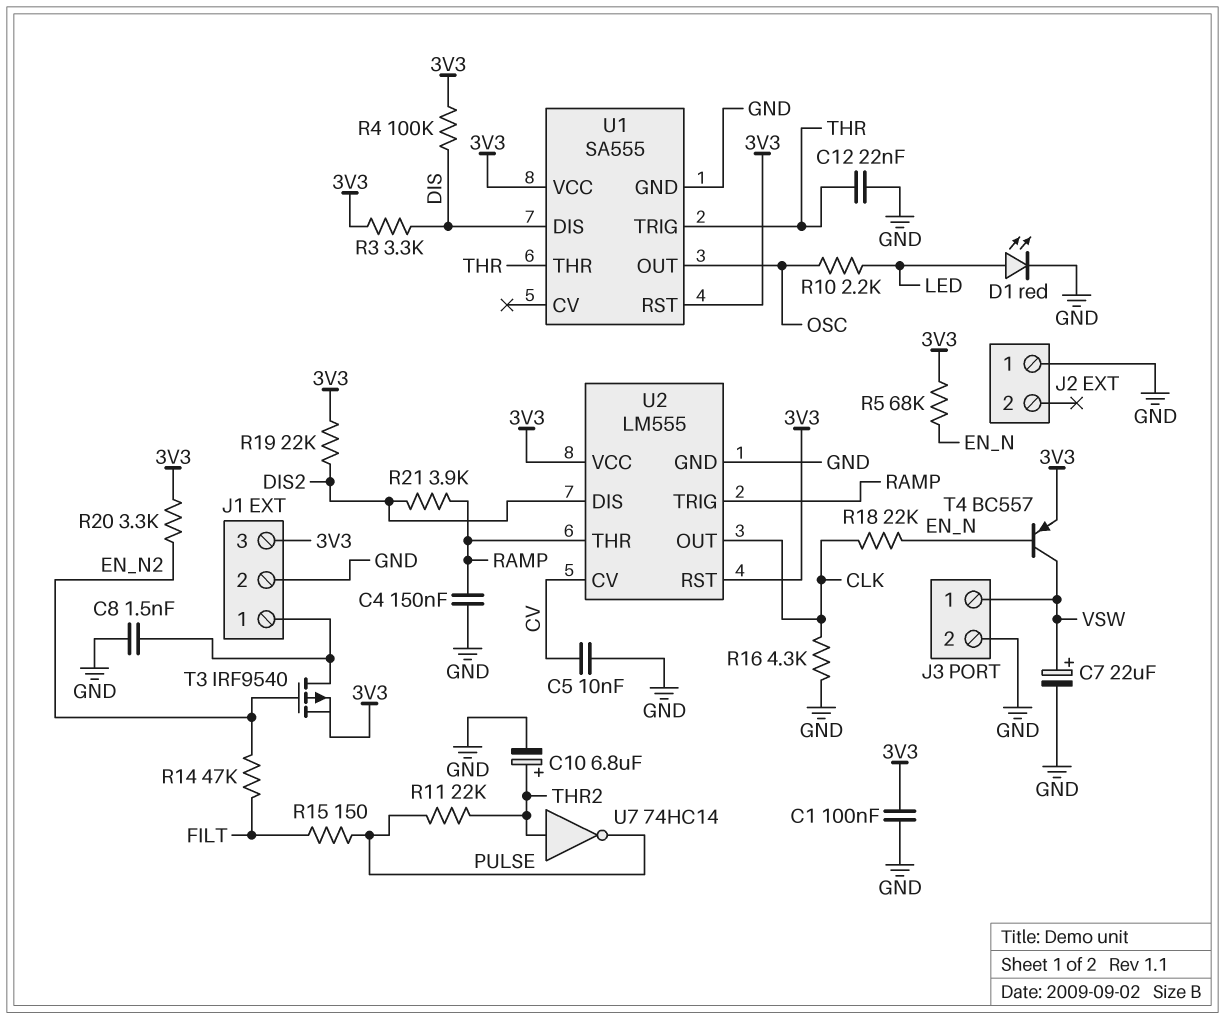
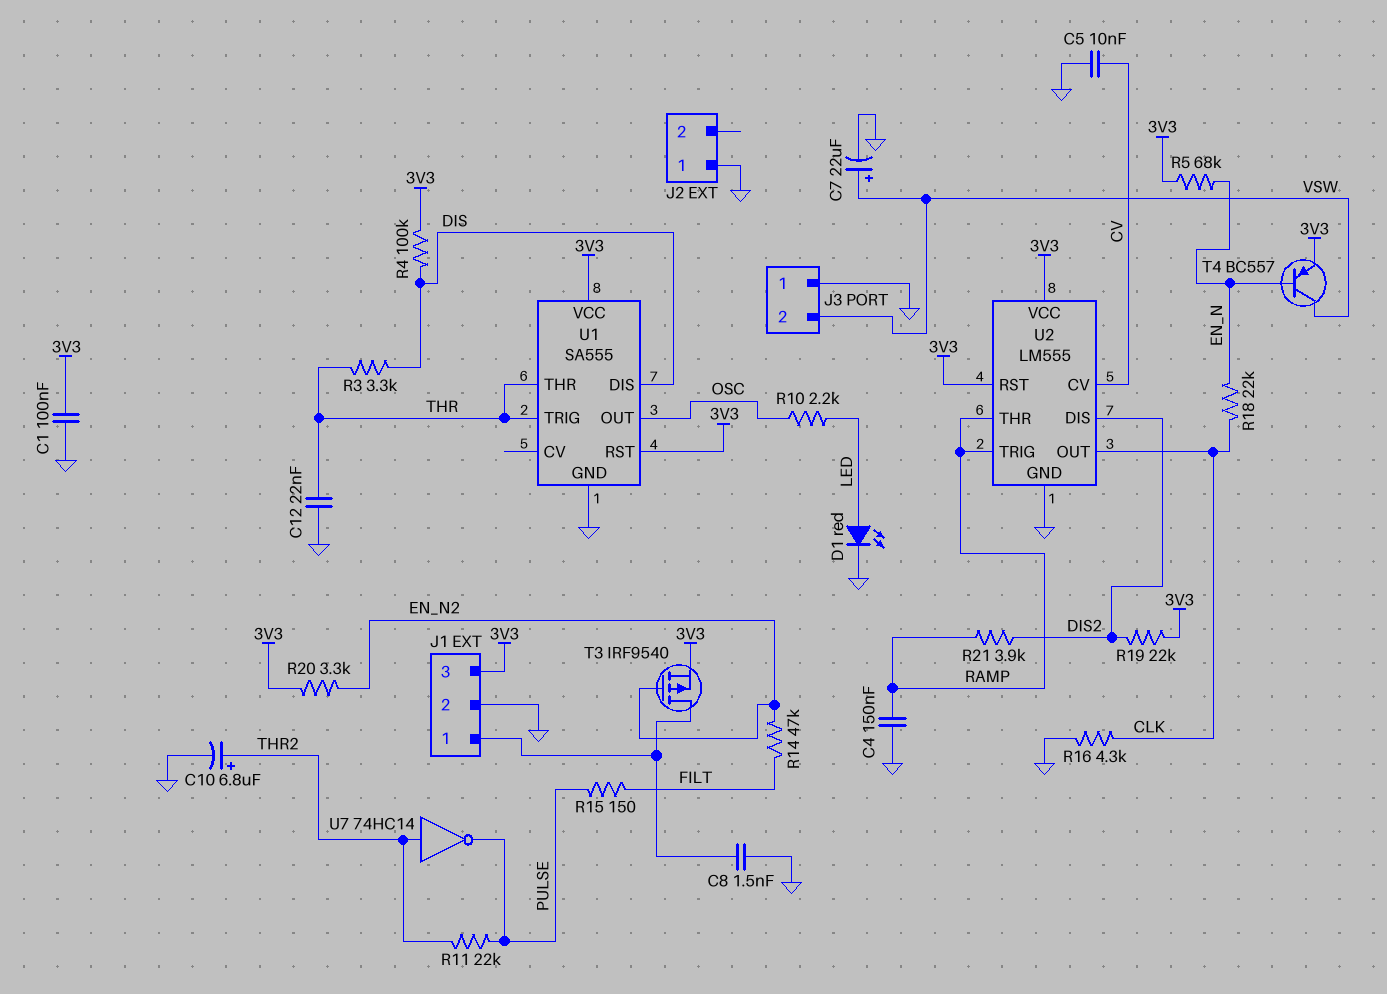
J3 pin 1: VSW -> GND
J3 pin 2: GND -> VSW
R3: 3.3k (3V3, DIS) -> 3.3k (DIS, THR)

